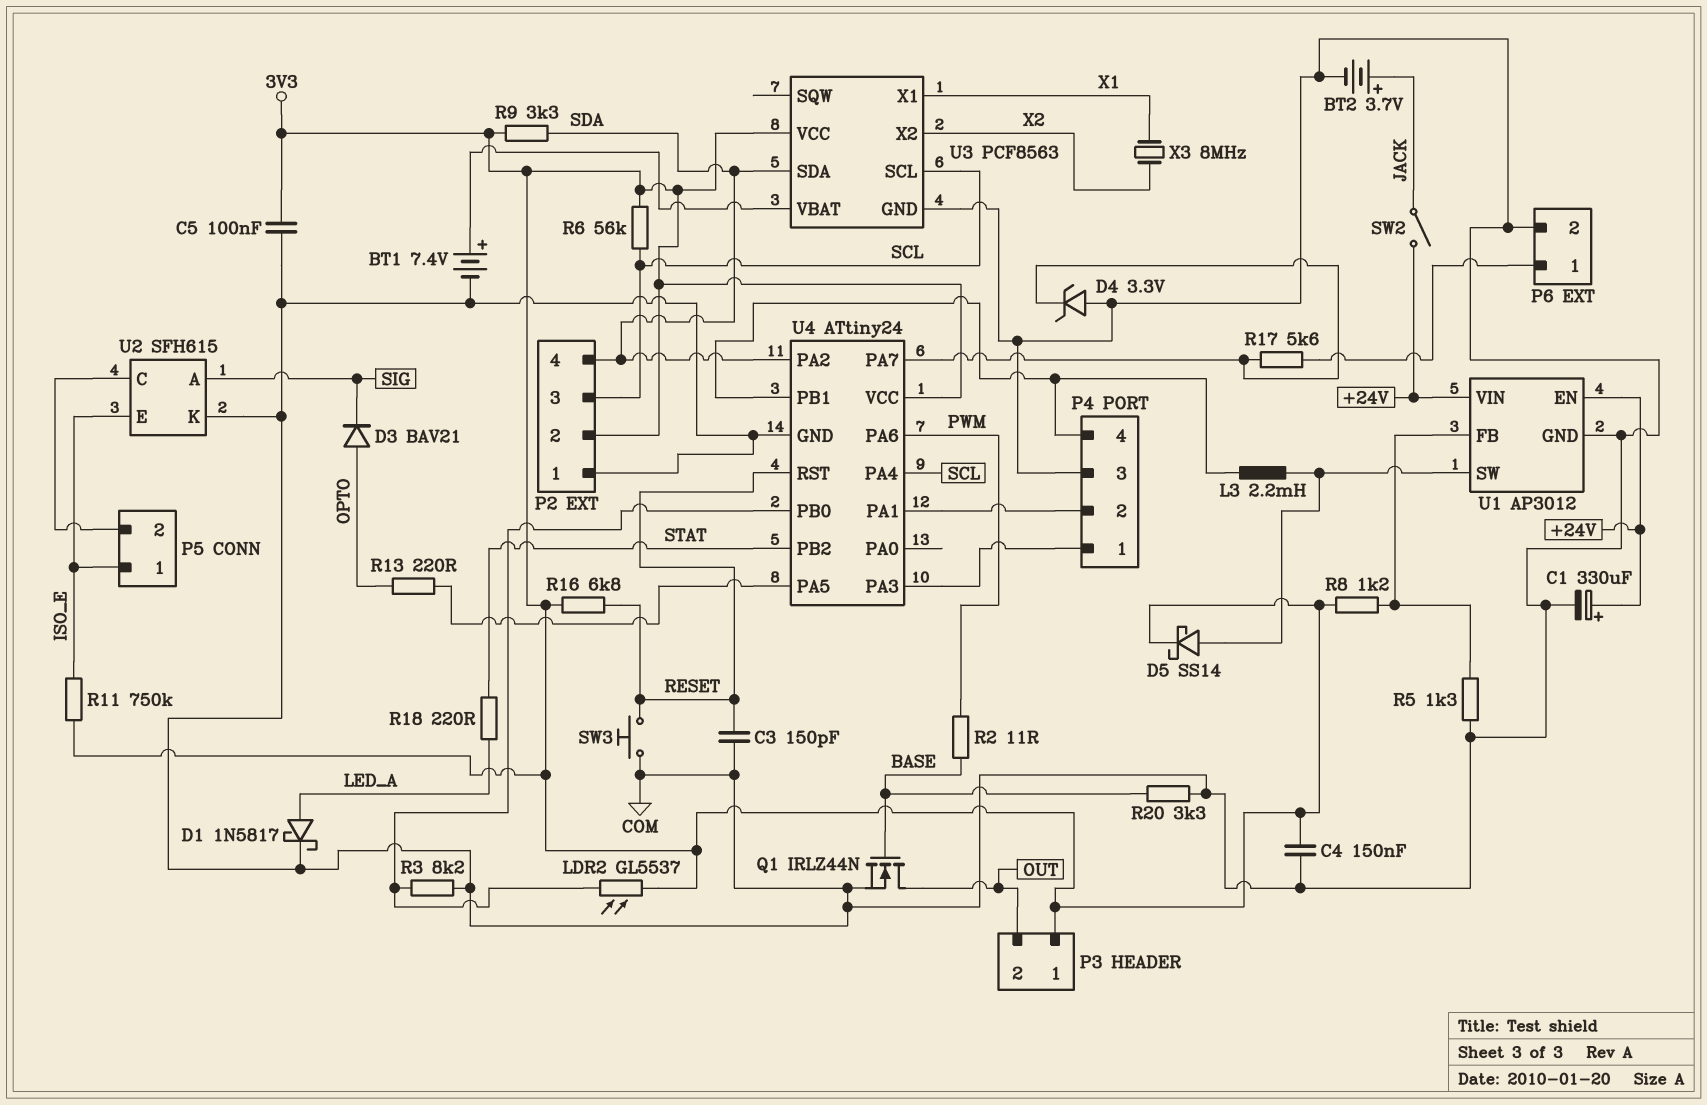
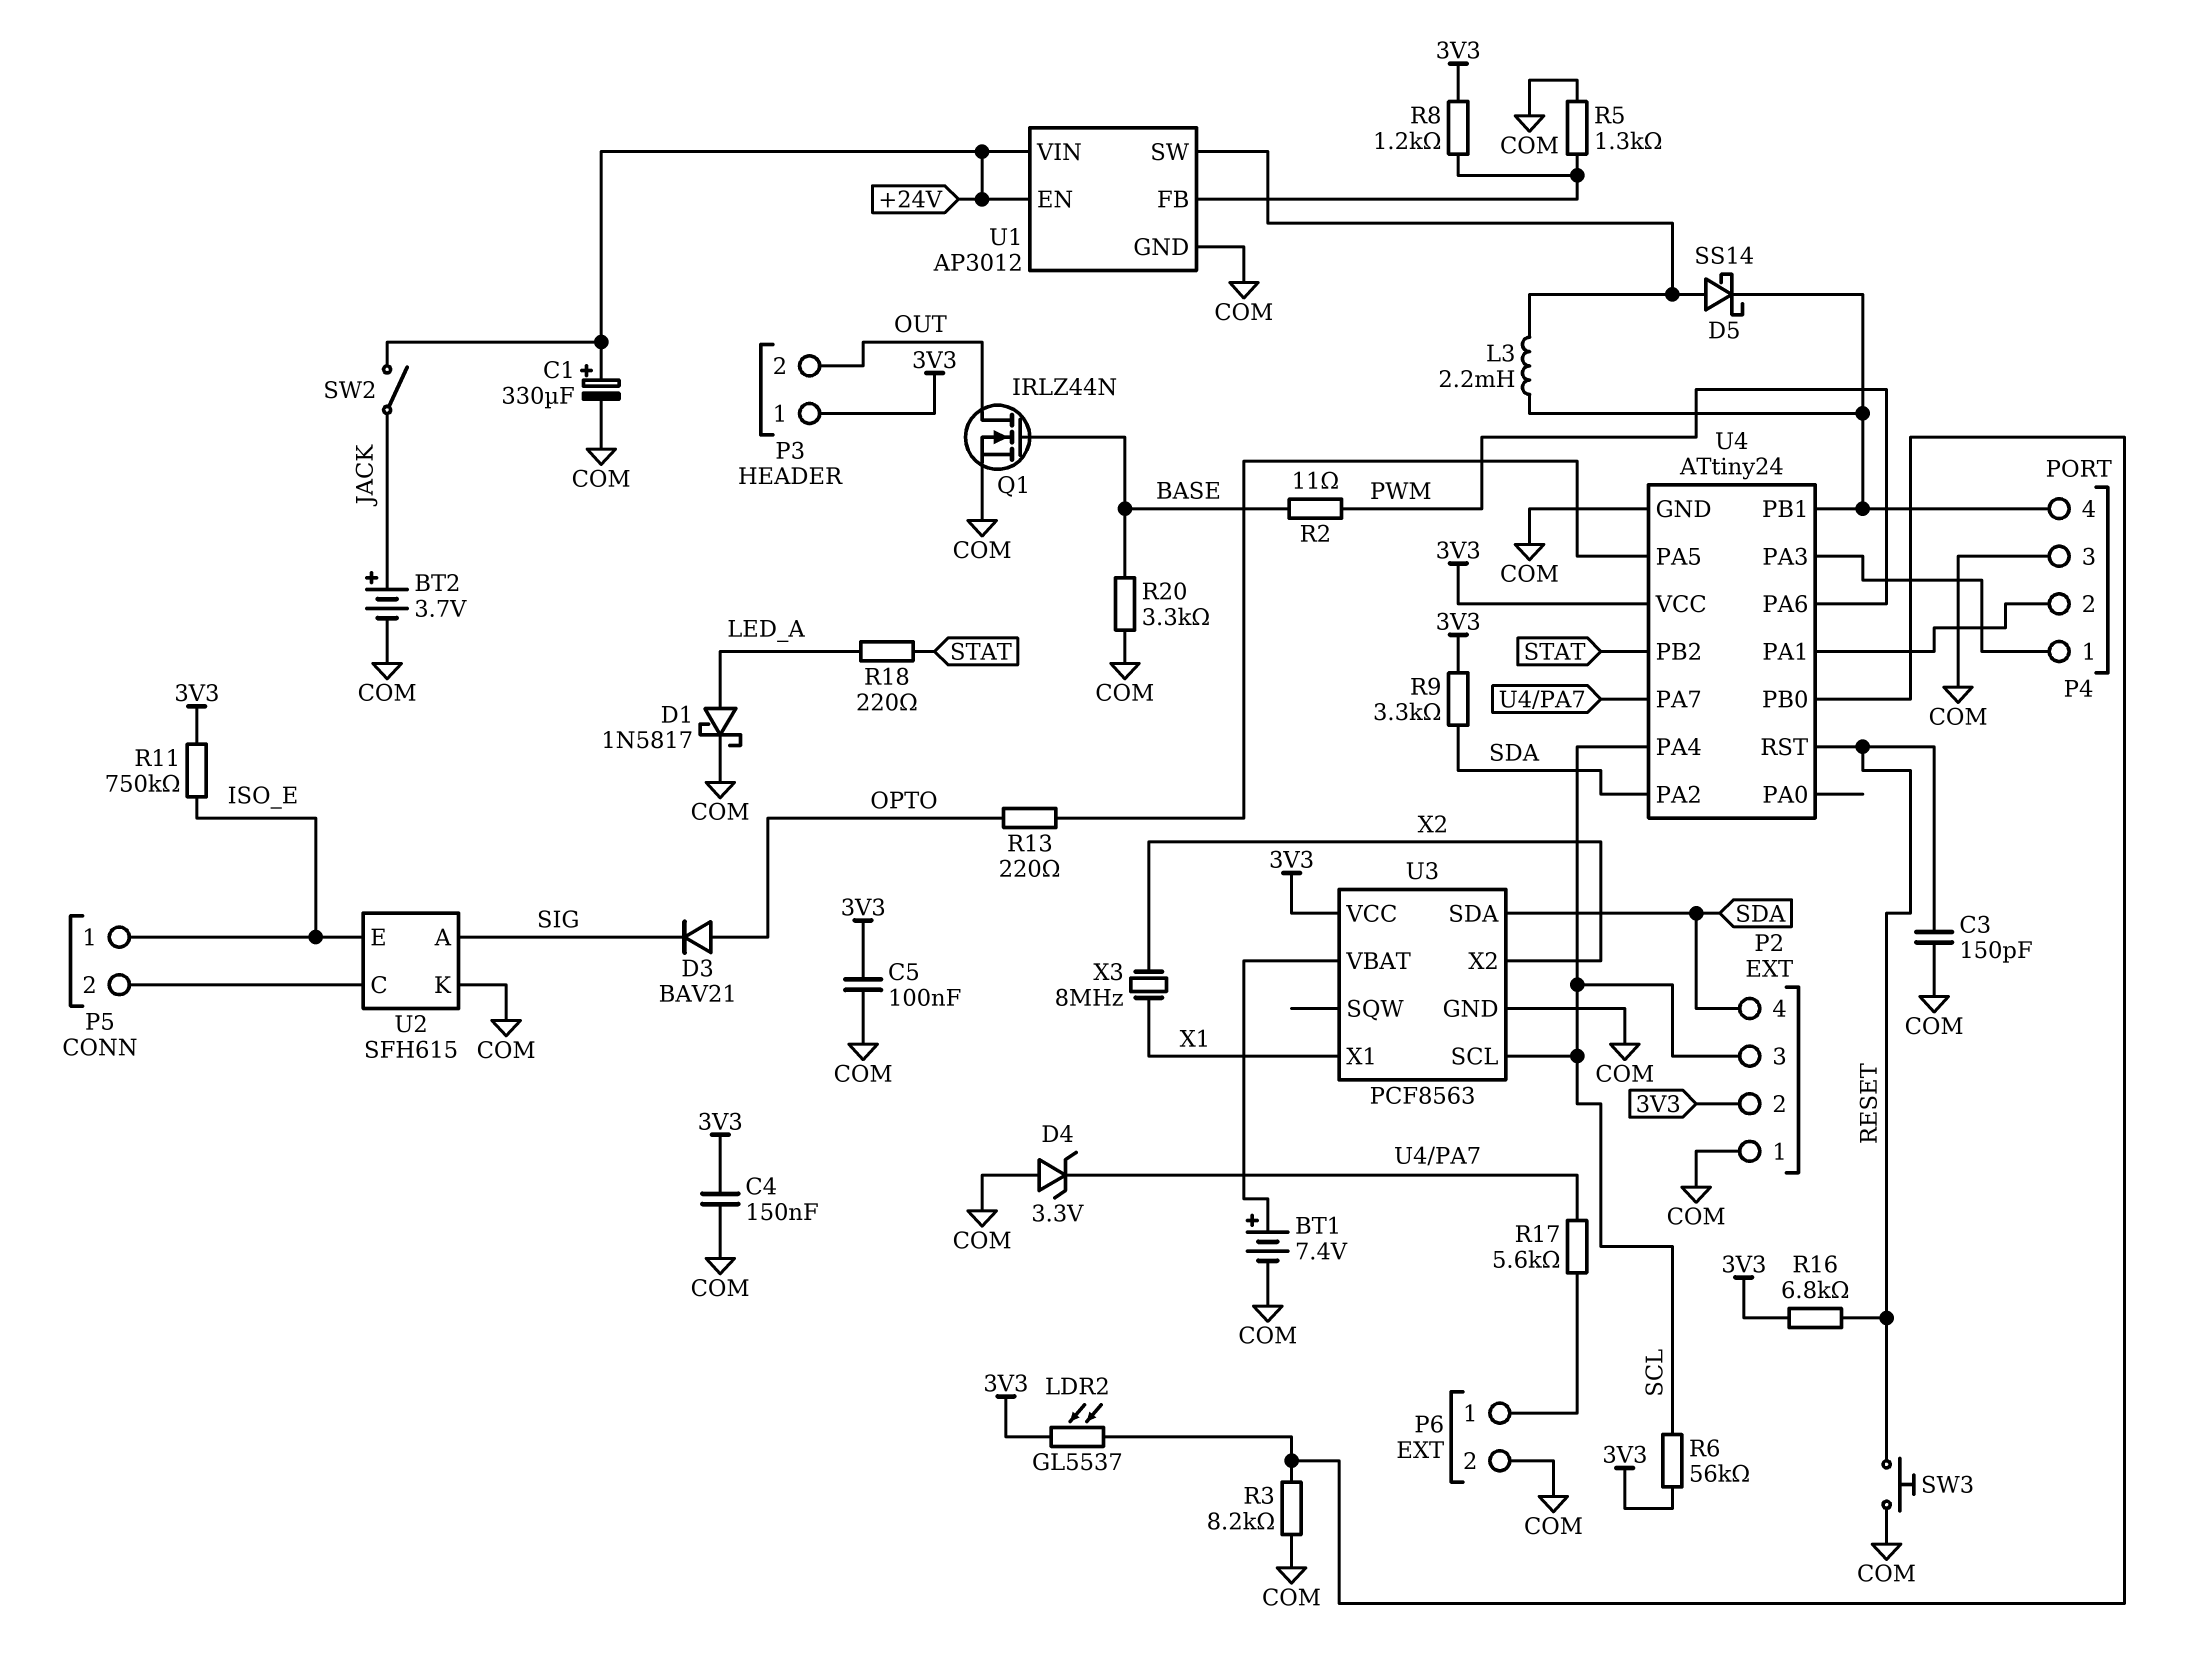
D5: schottky SS14 (A U1/SW, K 3V3) -> schottky SS14 (A U1/SW, K P4/4)

